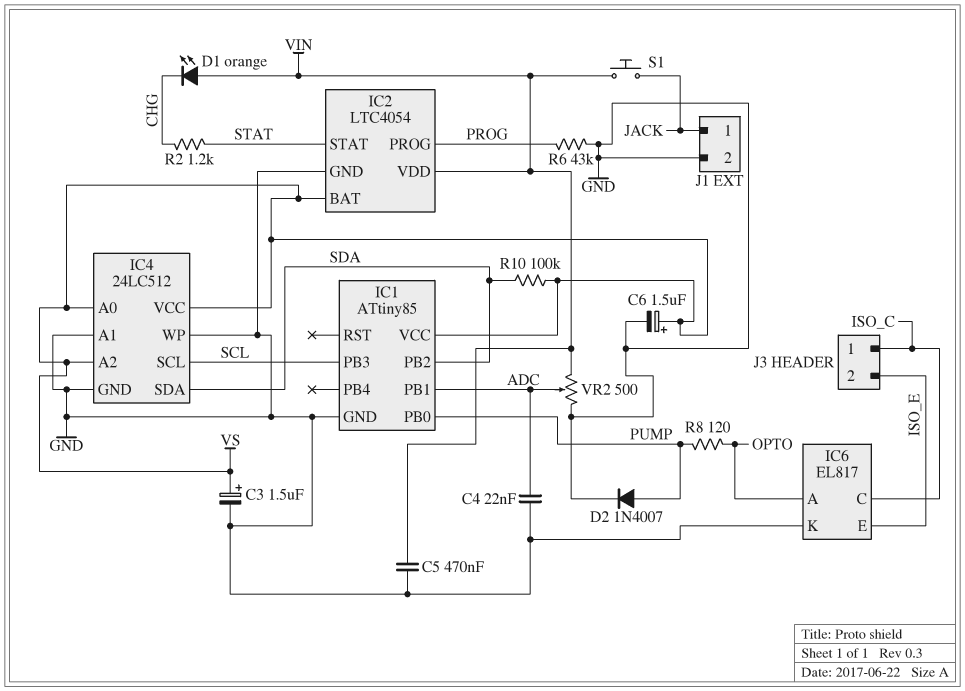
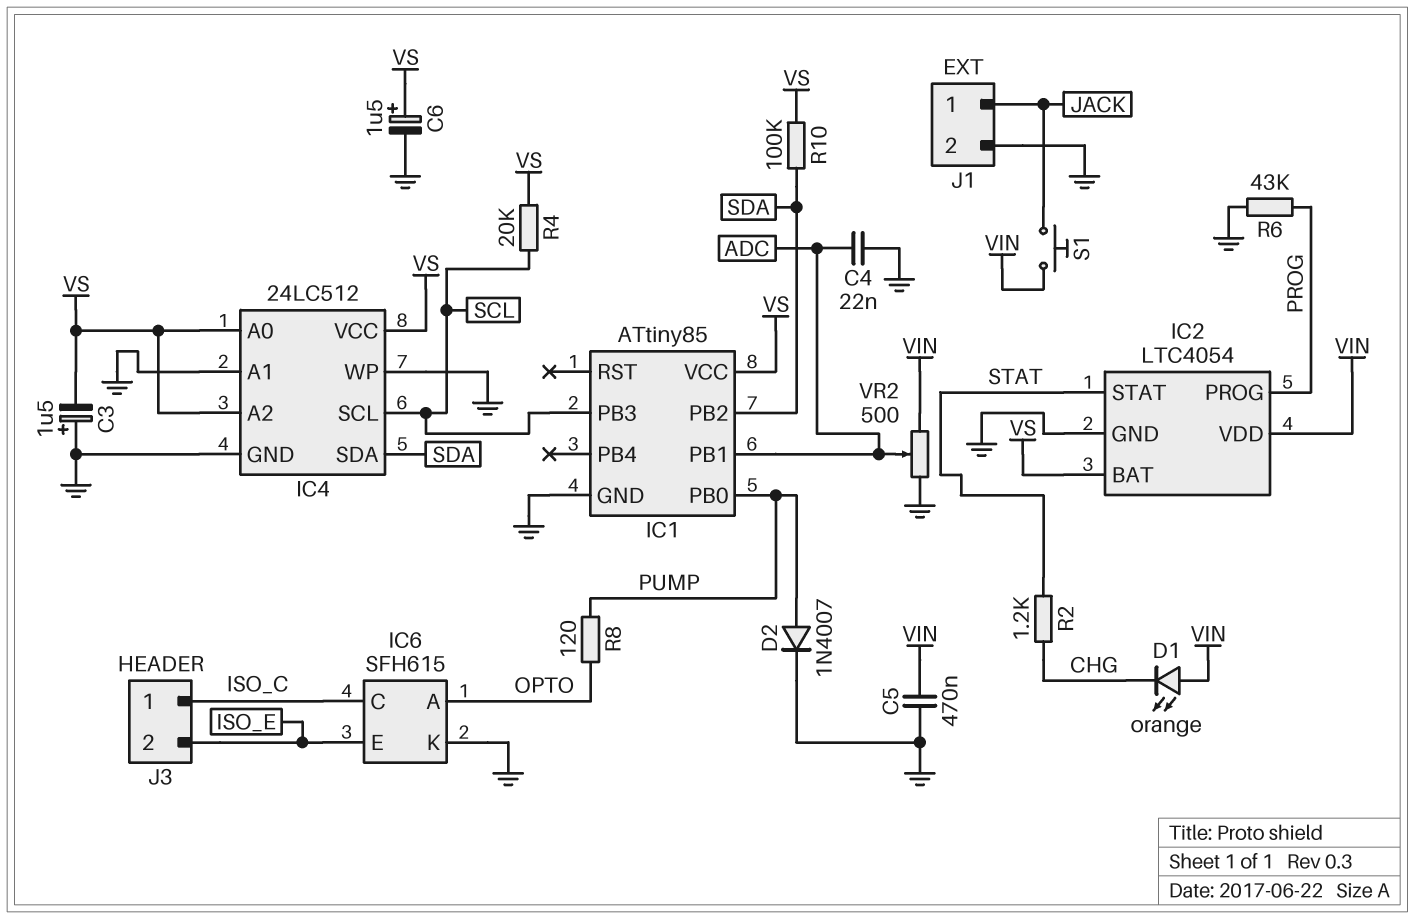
C3: 1.5uF (plus VS, minus GND) -> 1.5uF (plus GND, minus VS)
IC6: EL817 -> SFH615
R4: none -> 20k (SCL, VS)

